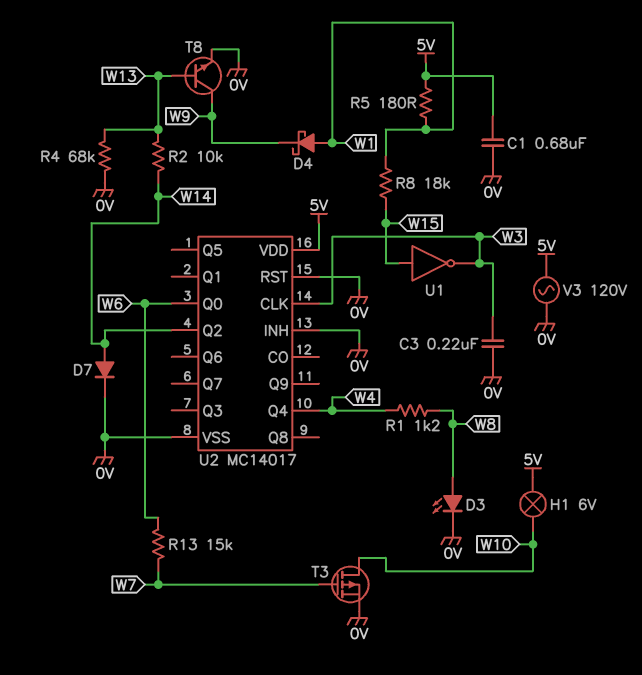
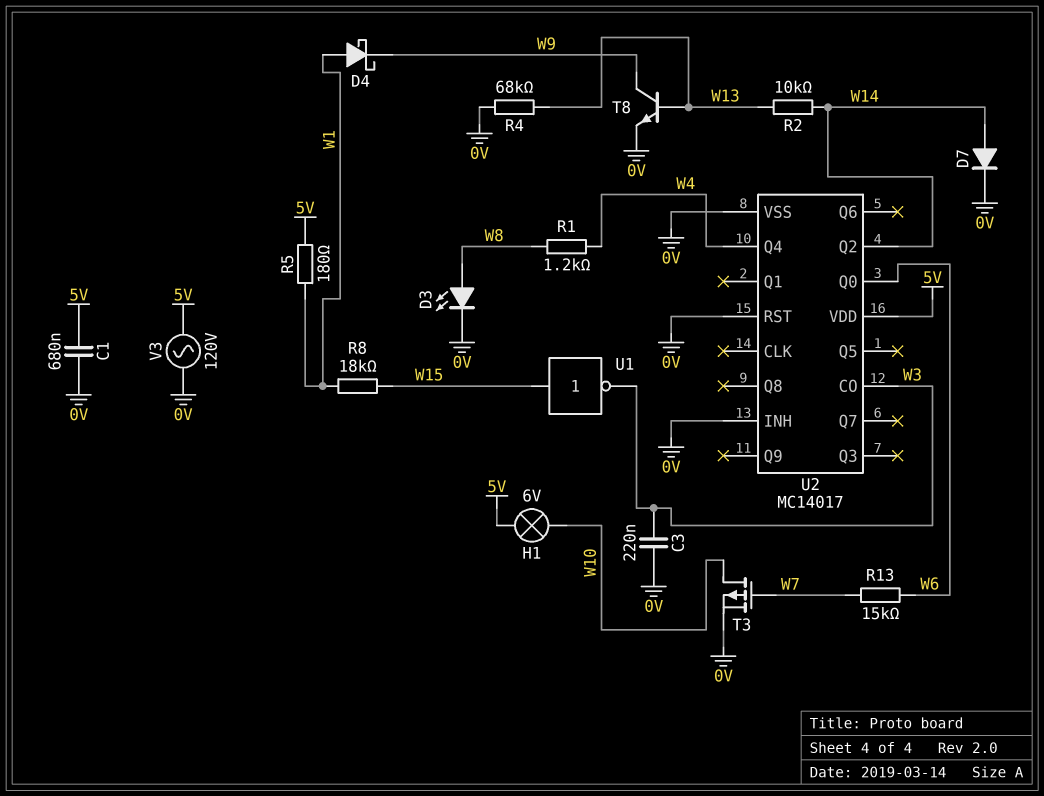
U2 pin CLK: W3 -> none
U2 pin CO: none -> W3

